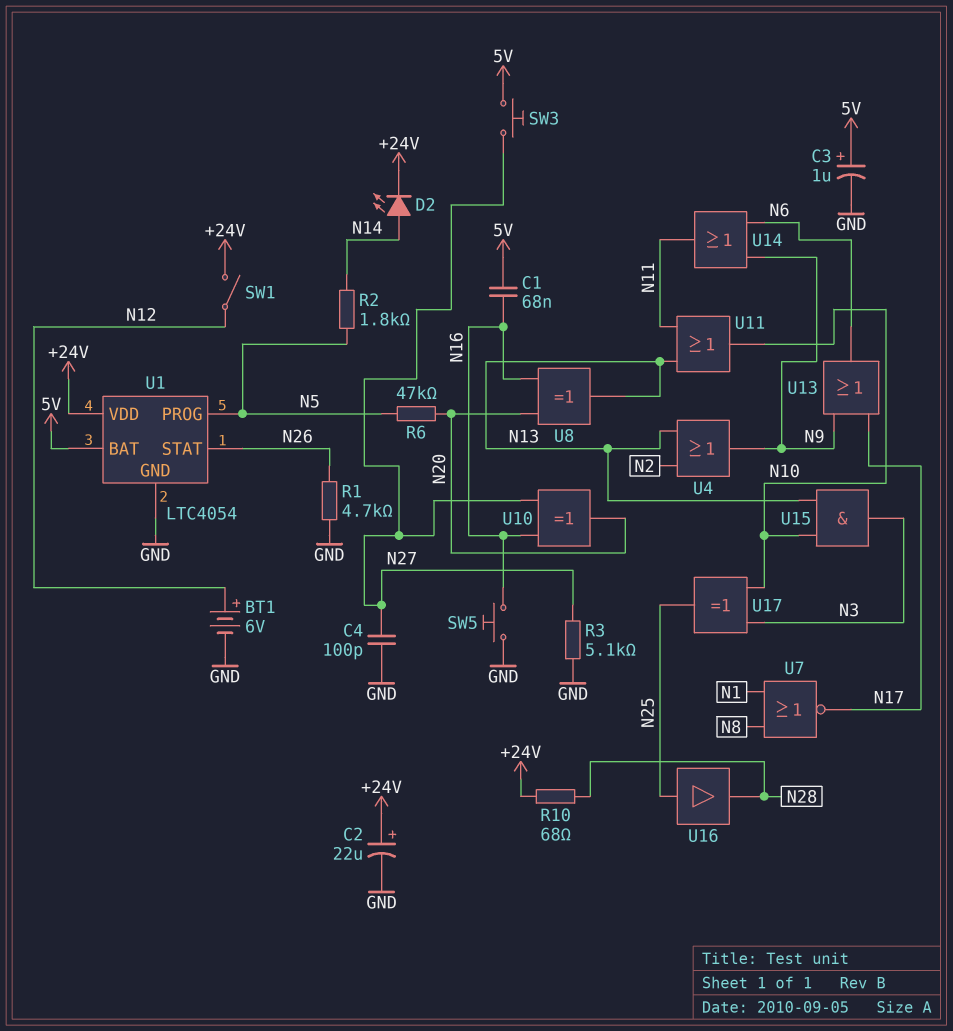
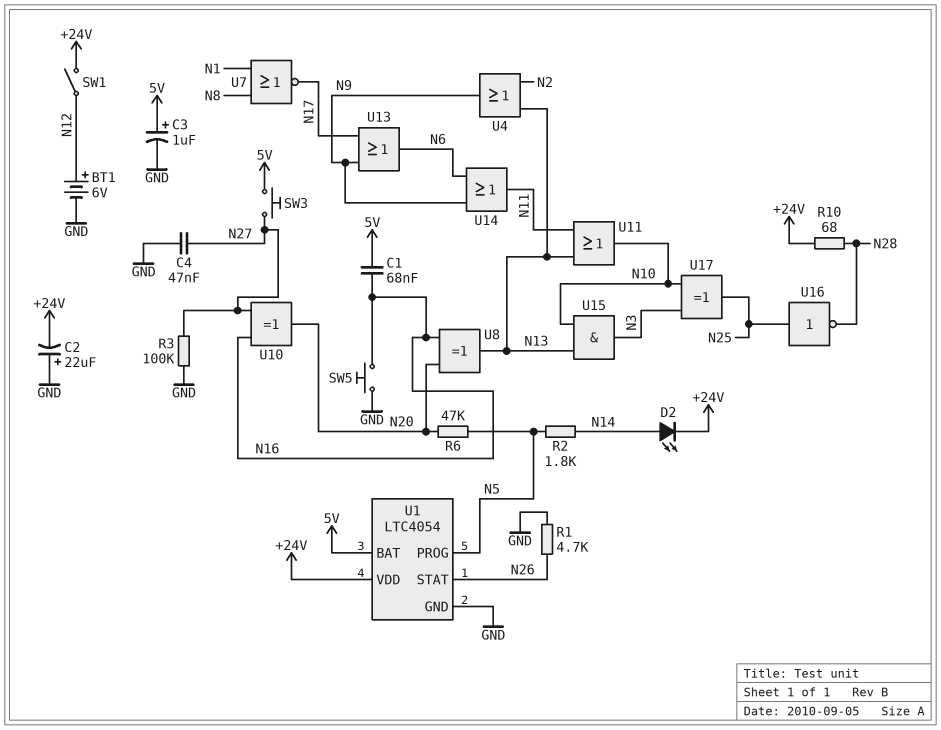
C2: 22uF (plus +24V, minus GND) -> 22uF (plus GND, minus +24V)
C4: 100pF (GND, N27) -> 47nF (GND, N27)
R3: 5.1k (GND, N27) -> 100k (GND, N27)
U16: buffer (in N25, out N28) -> NOT (in N25, out N28)

